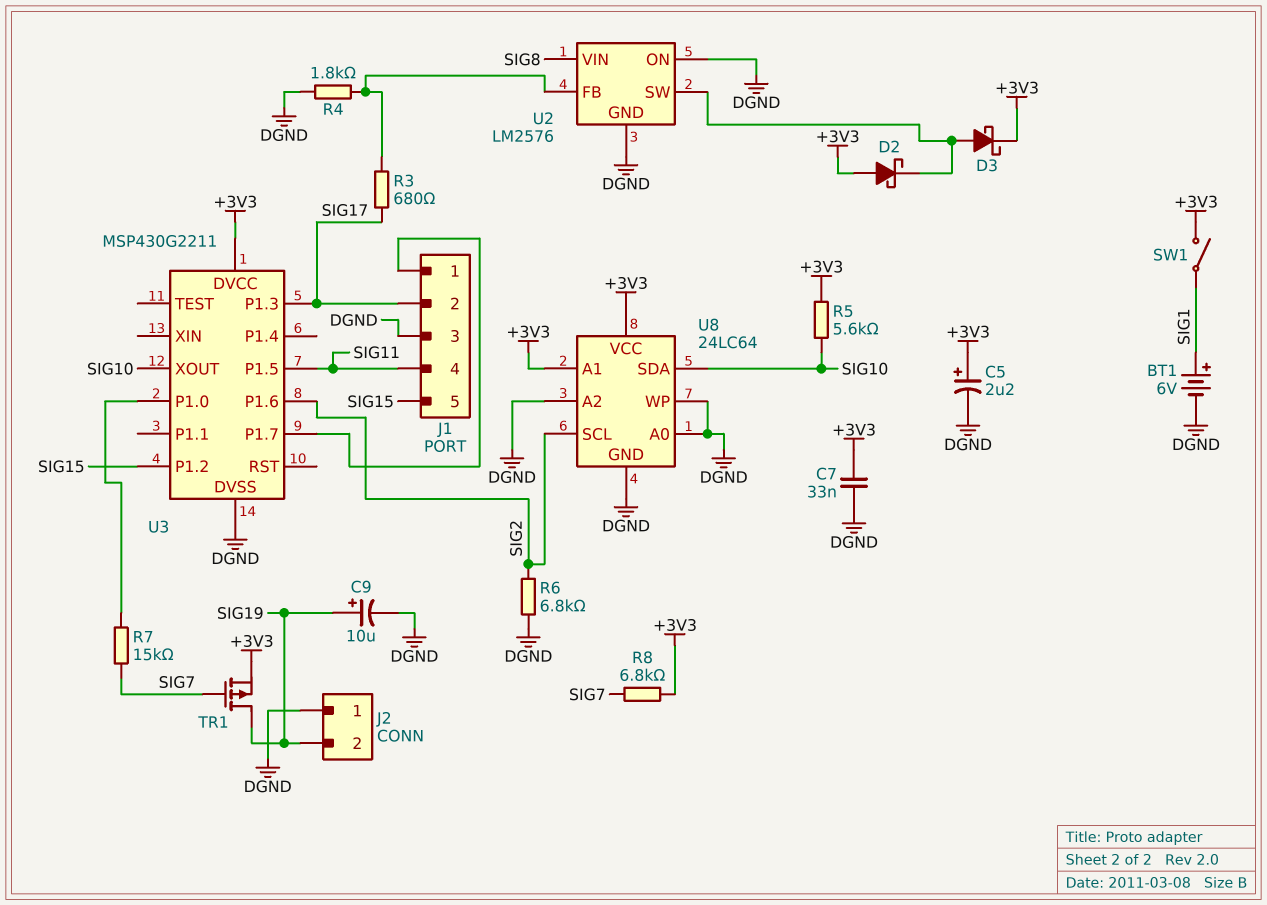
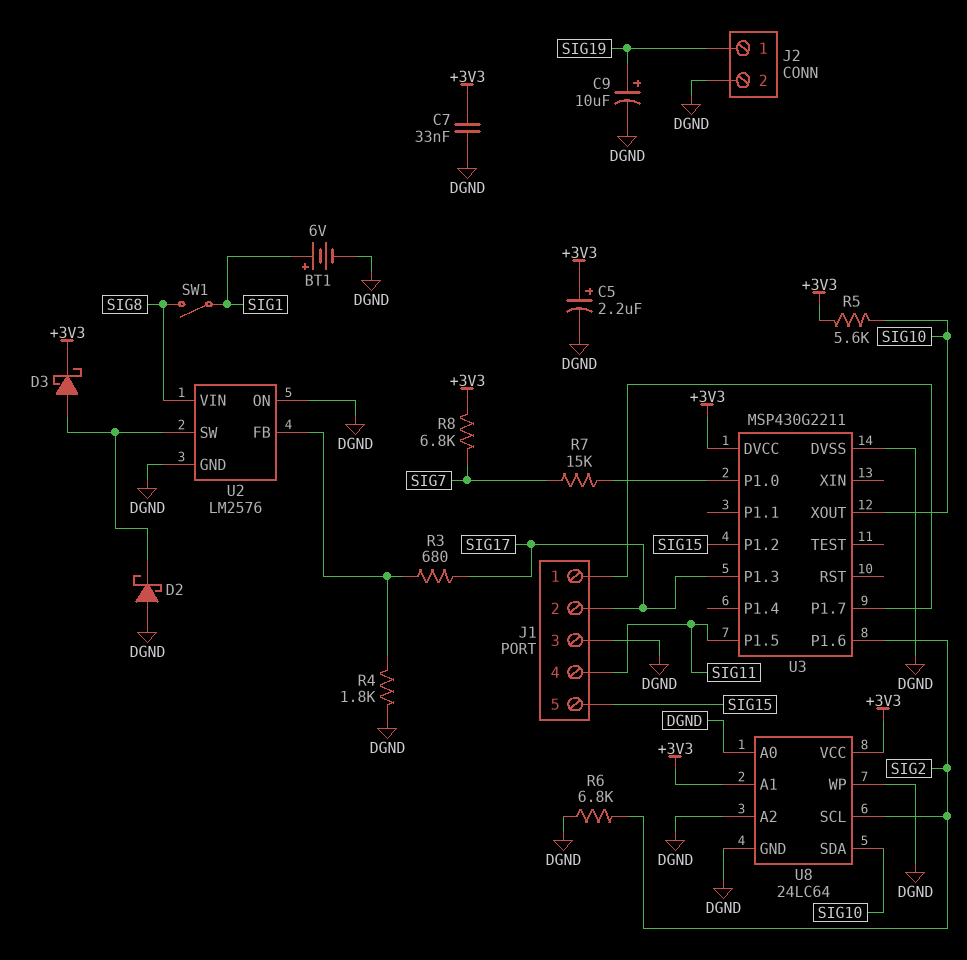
D2: schottky (A +3V3, K U2/SW) -> schottky (A DGND, K U2/SW)
J2 pin 1: DGND -> SIG19
J2 pin 2: SIG19 -> DGND
SW1: switch (+3V3, SIG1) -> switch (SIG1, SIG8)
TR1: PMOS (G SIG7, D SIG19, S +3V3) -> none

